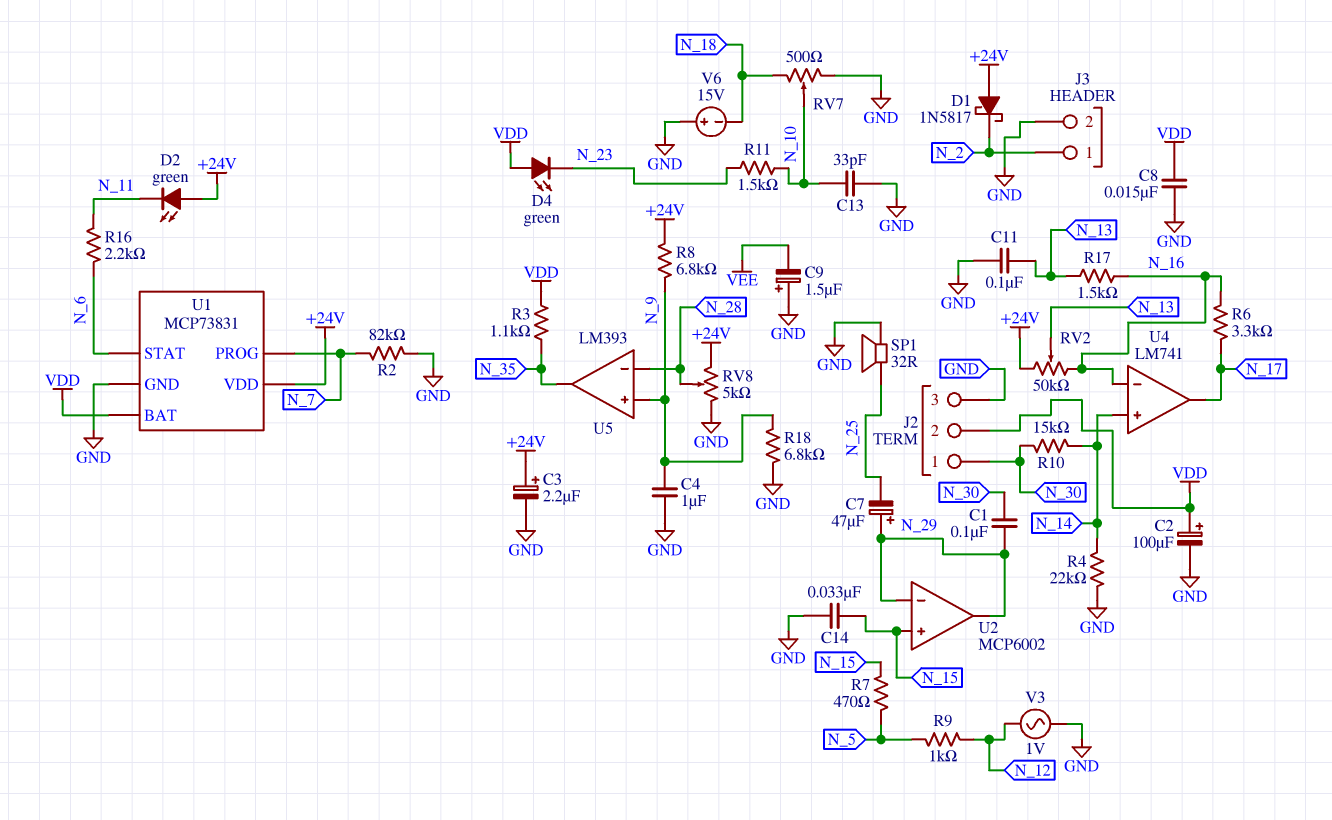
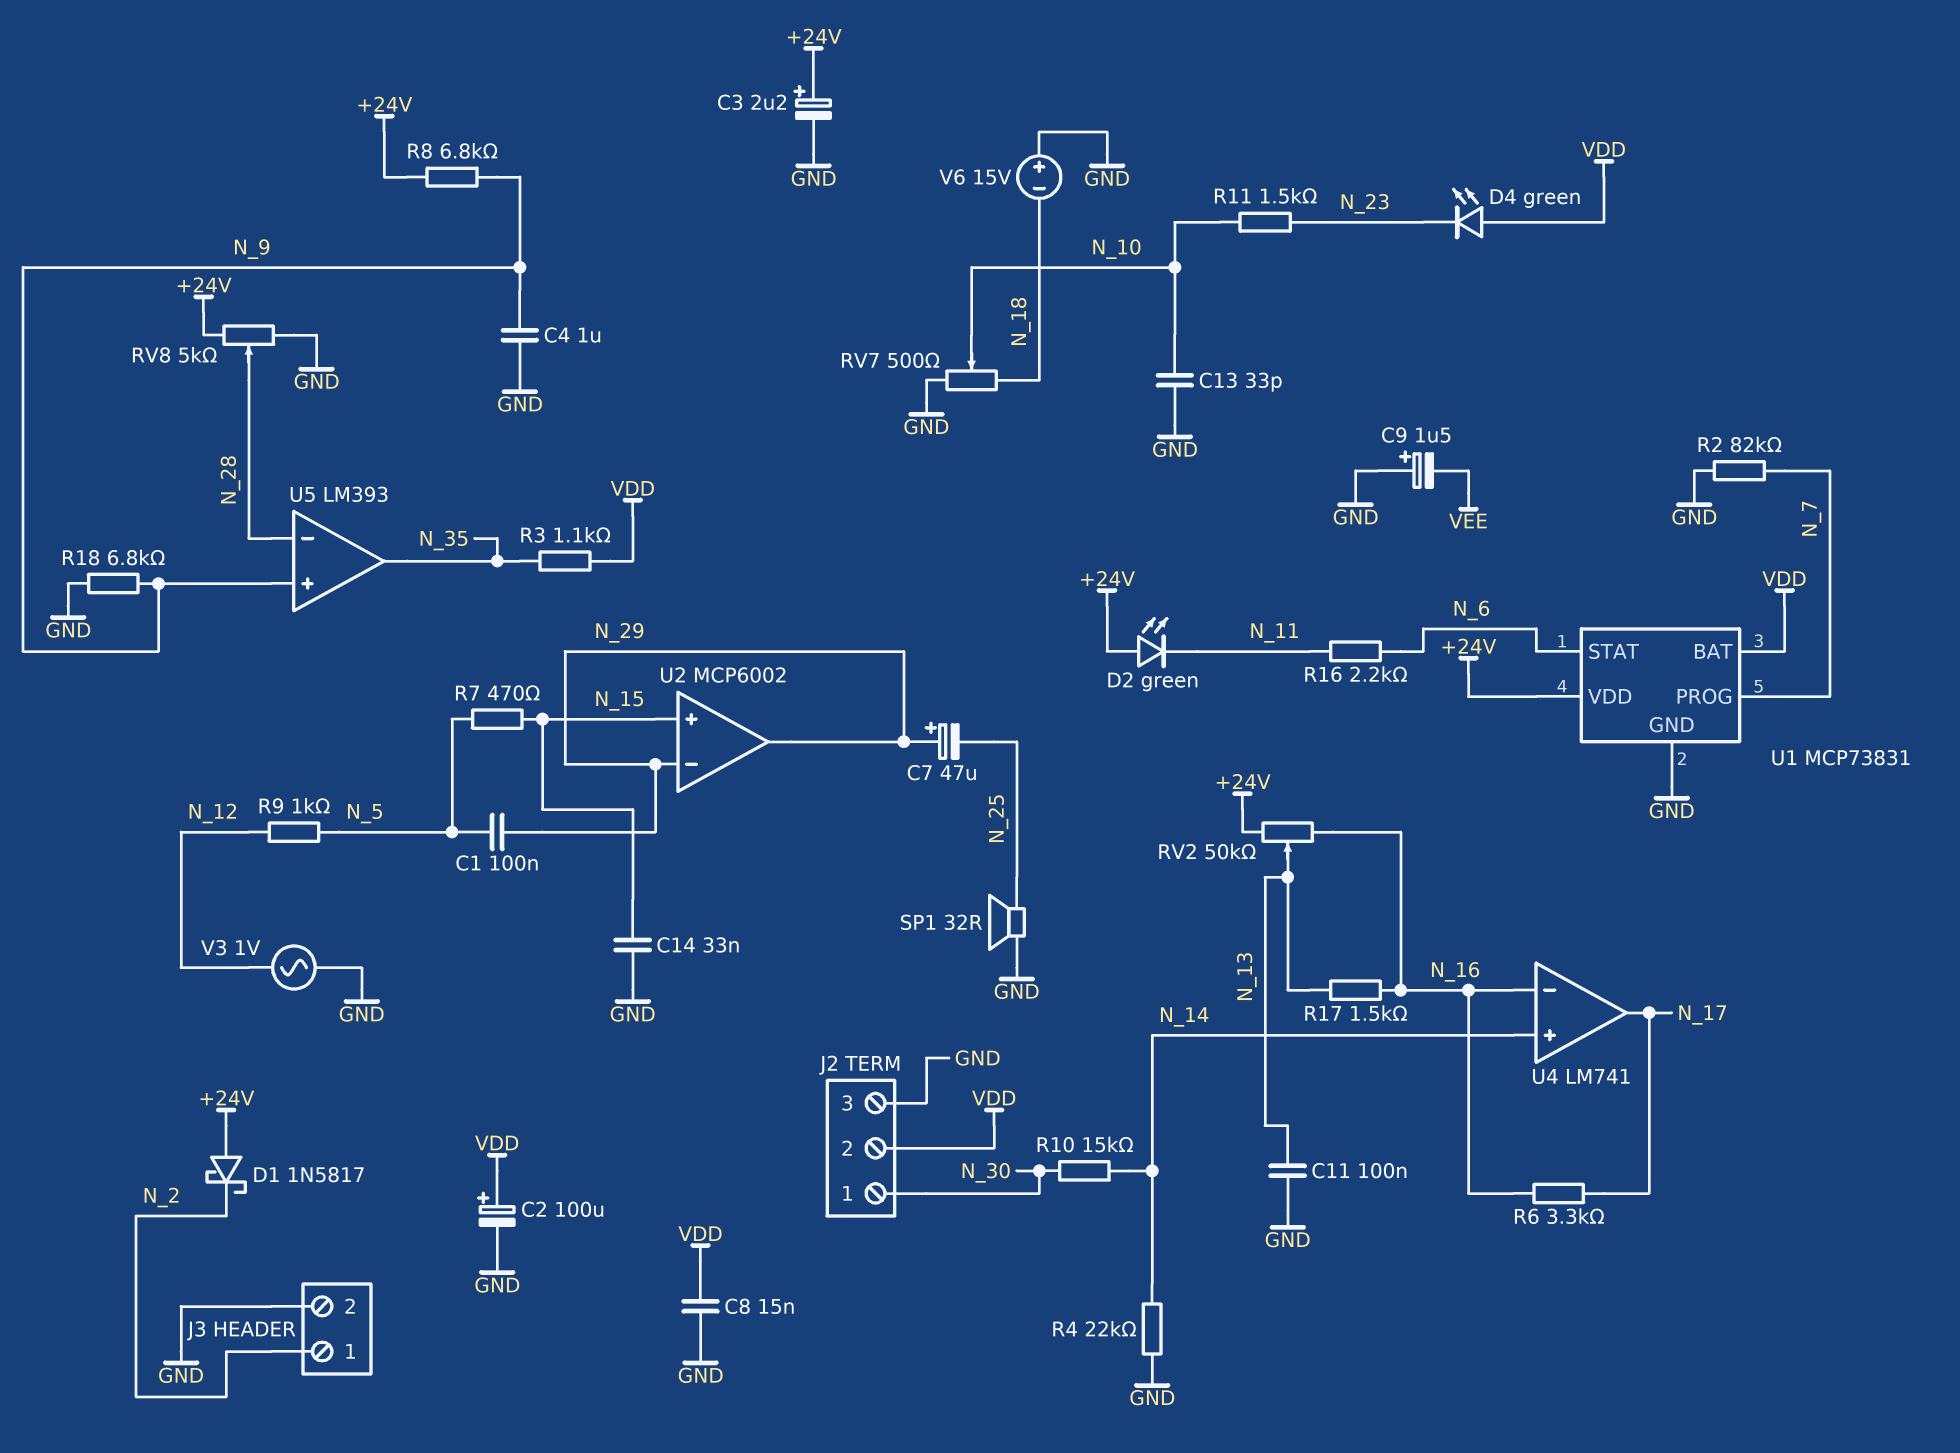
C1: 100nF (N_29, N_30) -> 100nF (N_5, N_29)

